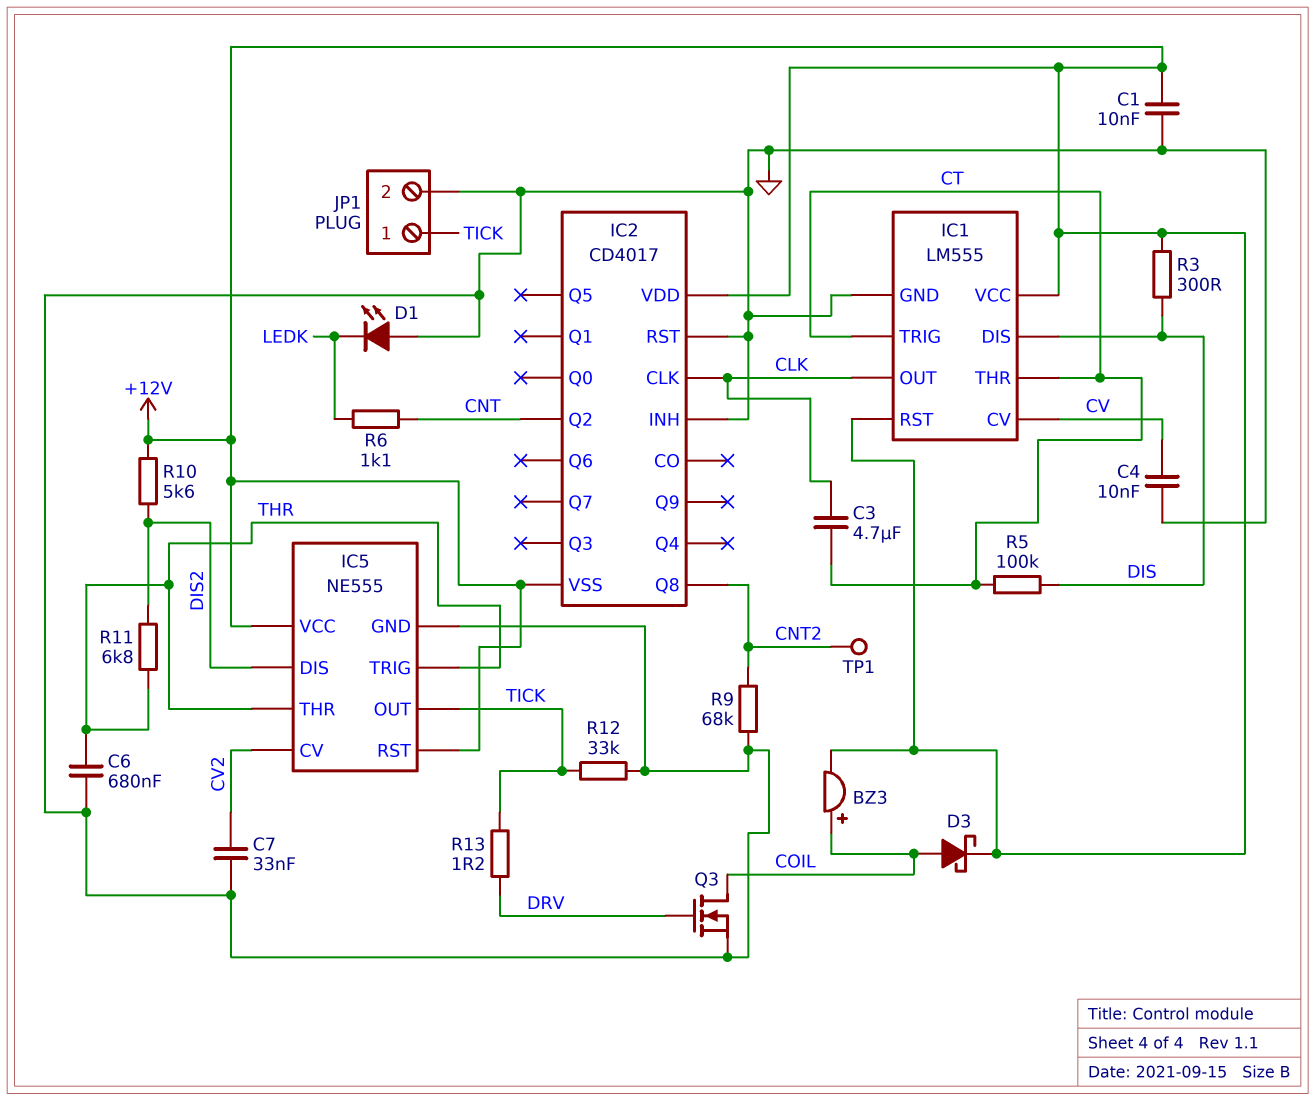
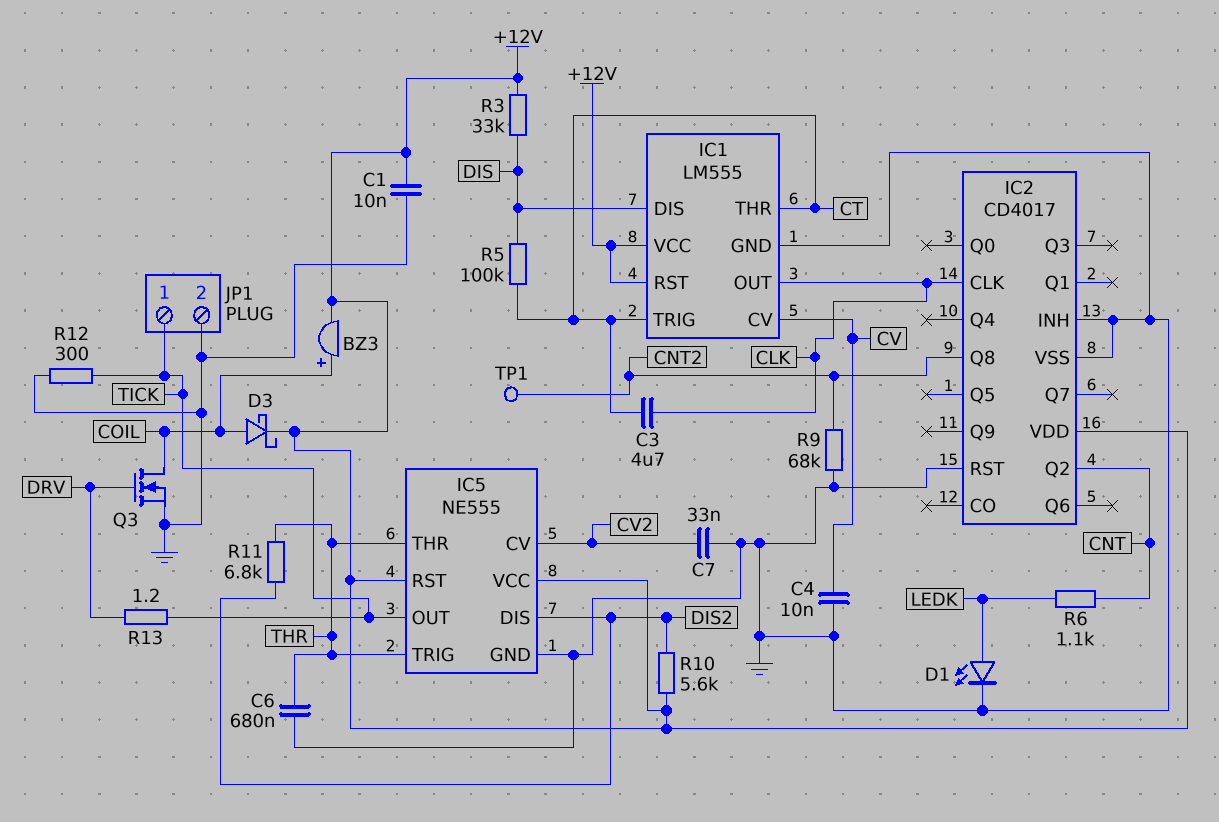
D1: LED (A GND, K LEDK) -> LED (A LEDK, K GND)
IC2 pin VSS: +12V -> GND
R3: 300 (+12V, DIS) -> 33k (+12V, DIS)
R12: 33k (GND, TICK) -> 300 (GND, TICK)

